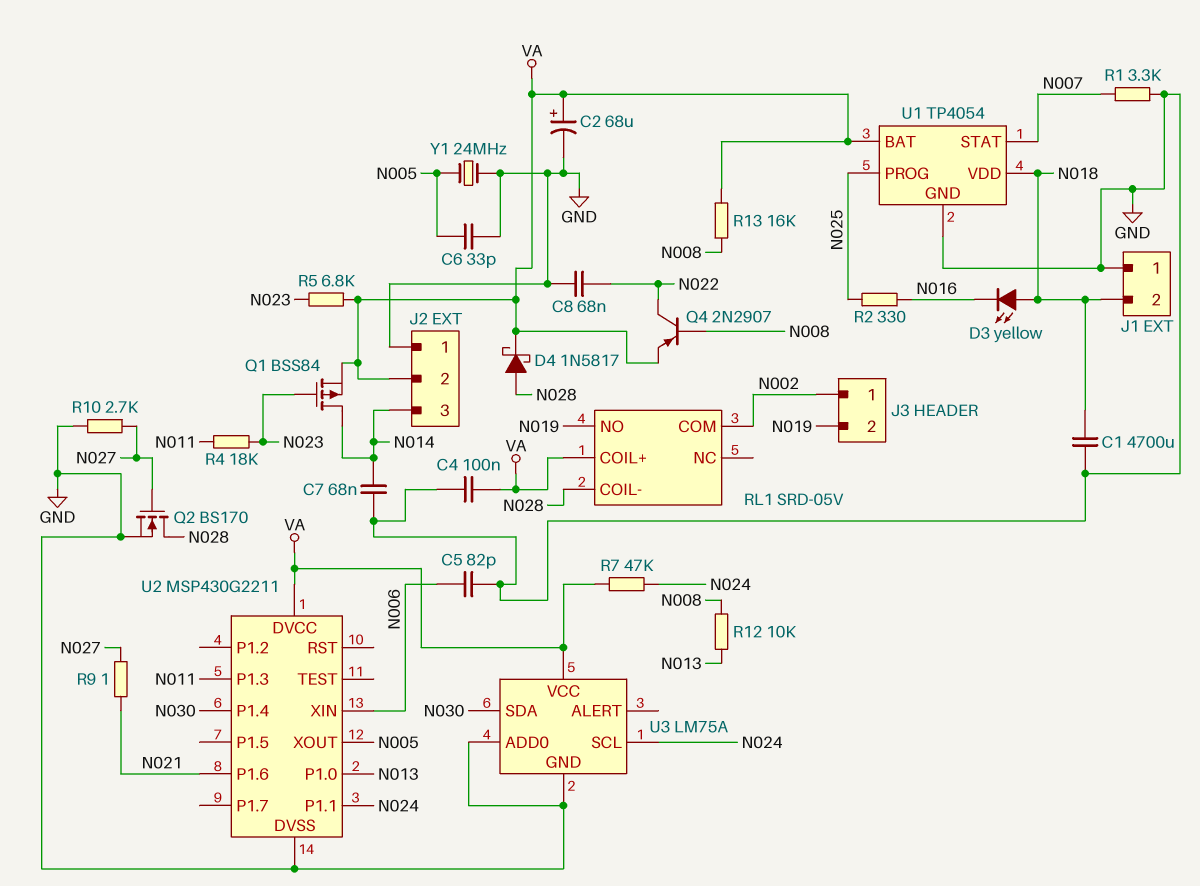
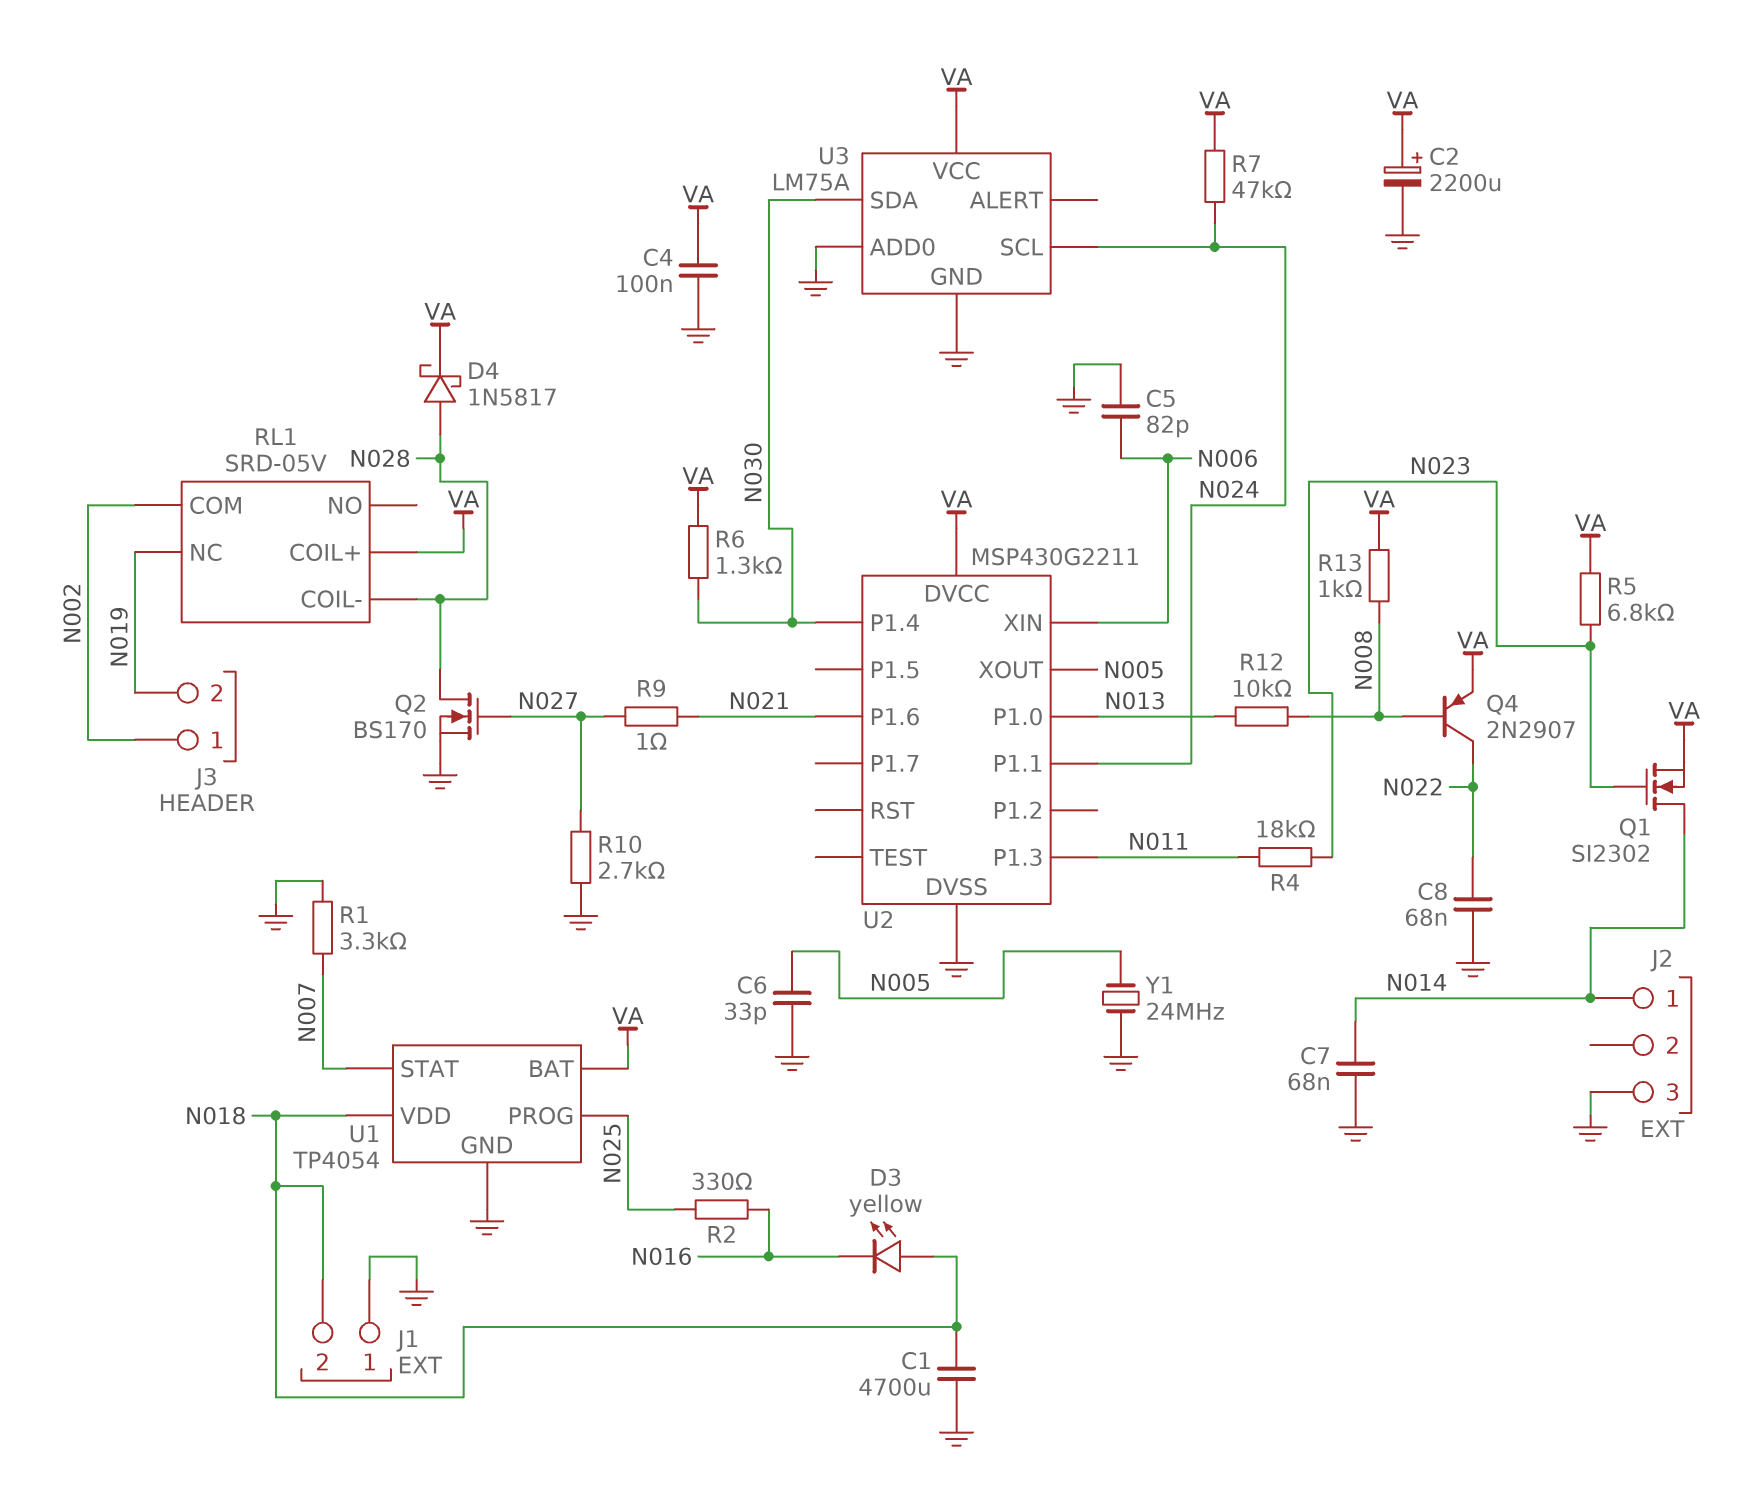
C2: 68uF (plus VA, minus GND) -> 2200uF (plus VA, minus GND)
J2 pin 1: GND -> N014
J2 pin 2: VA -> none
J2 pin 3: N014 -> GND
Q1: PMOS BSS84 (G N023, D N014, S VA) -> NMOS SI2302 (G N023, D N014, S VA)
R6: none -> 1.3k (N030, VA)
R13: 16k (N008, VA) -> 1k (N008, VA)
RL1 pin NC: none -> N019
RL1 pin NO: N019 -> none

